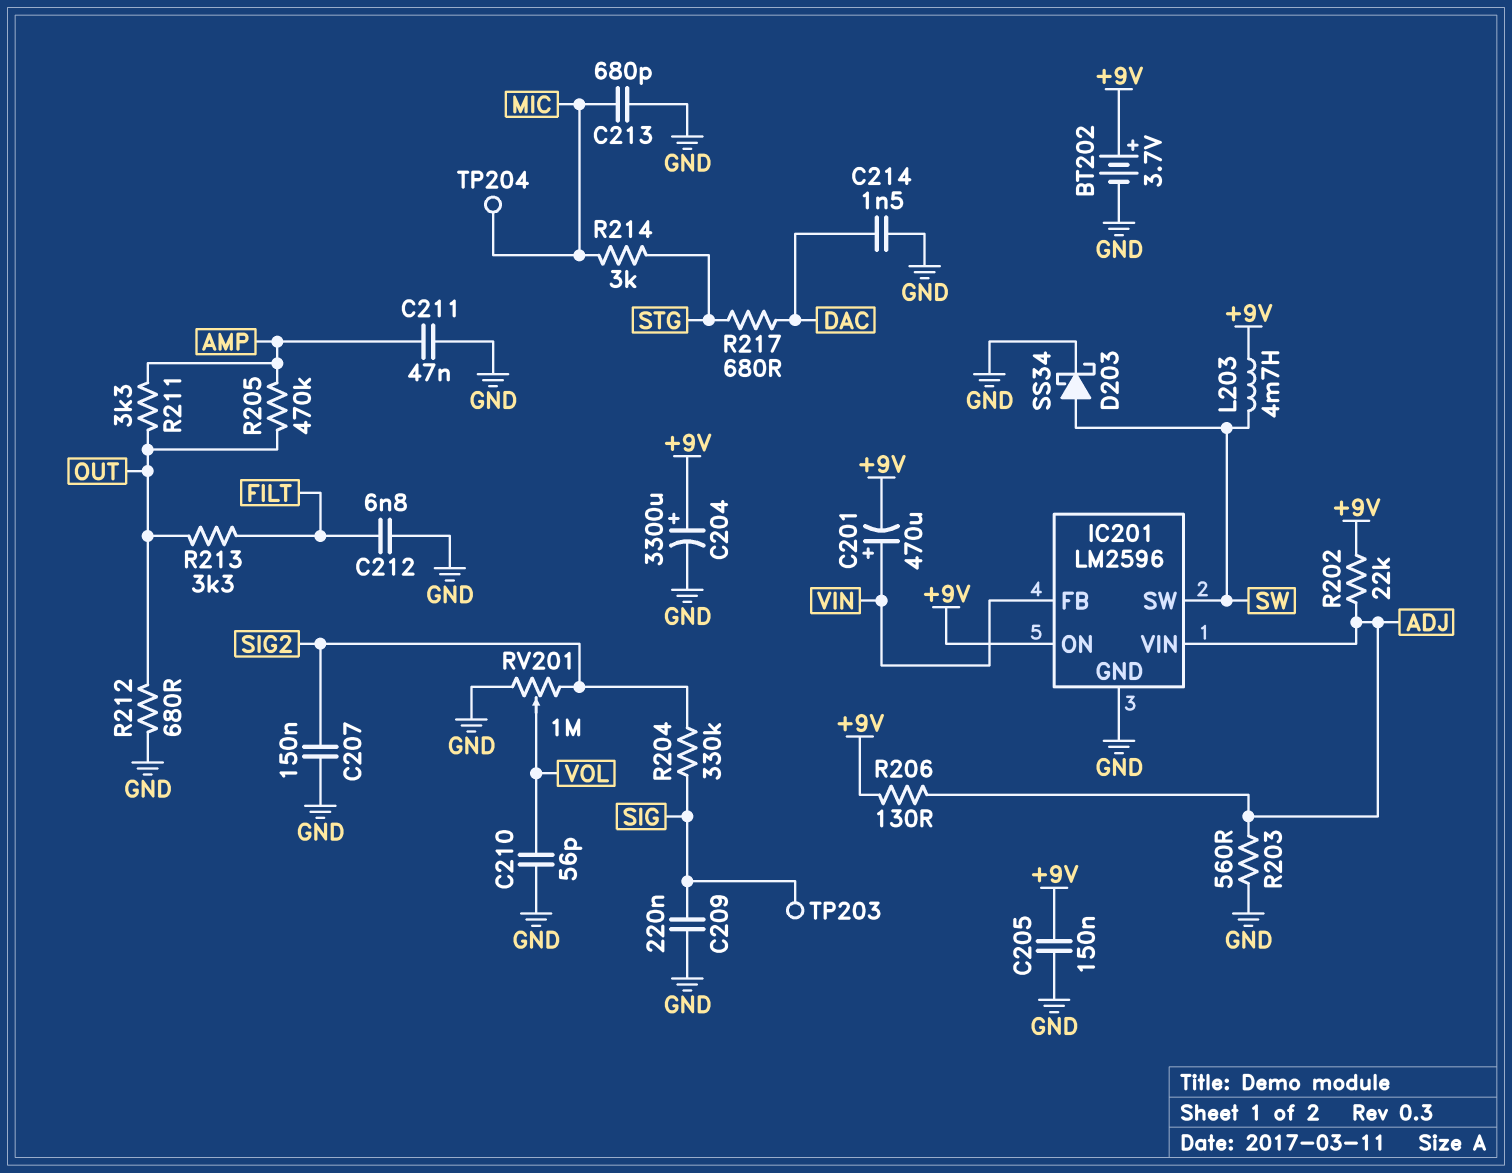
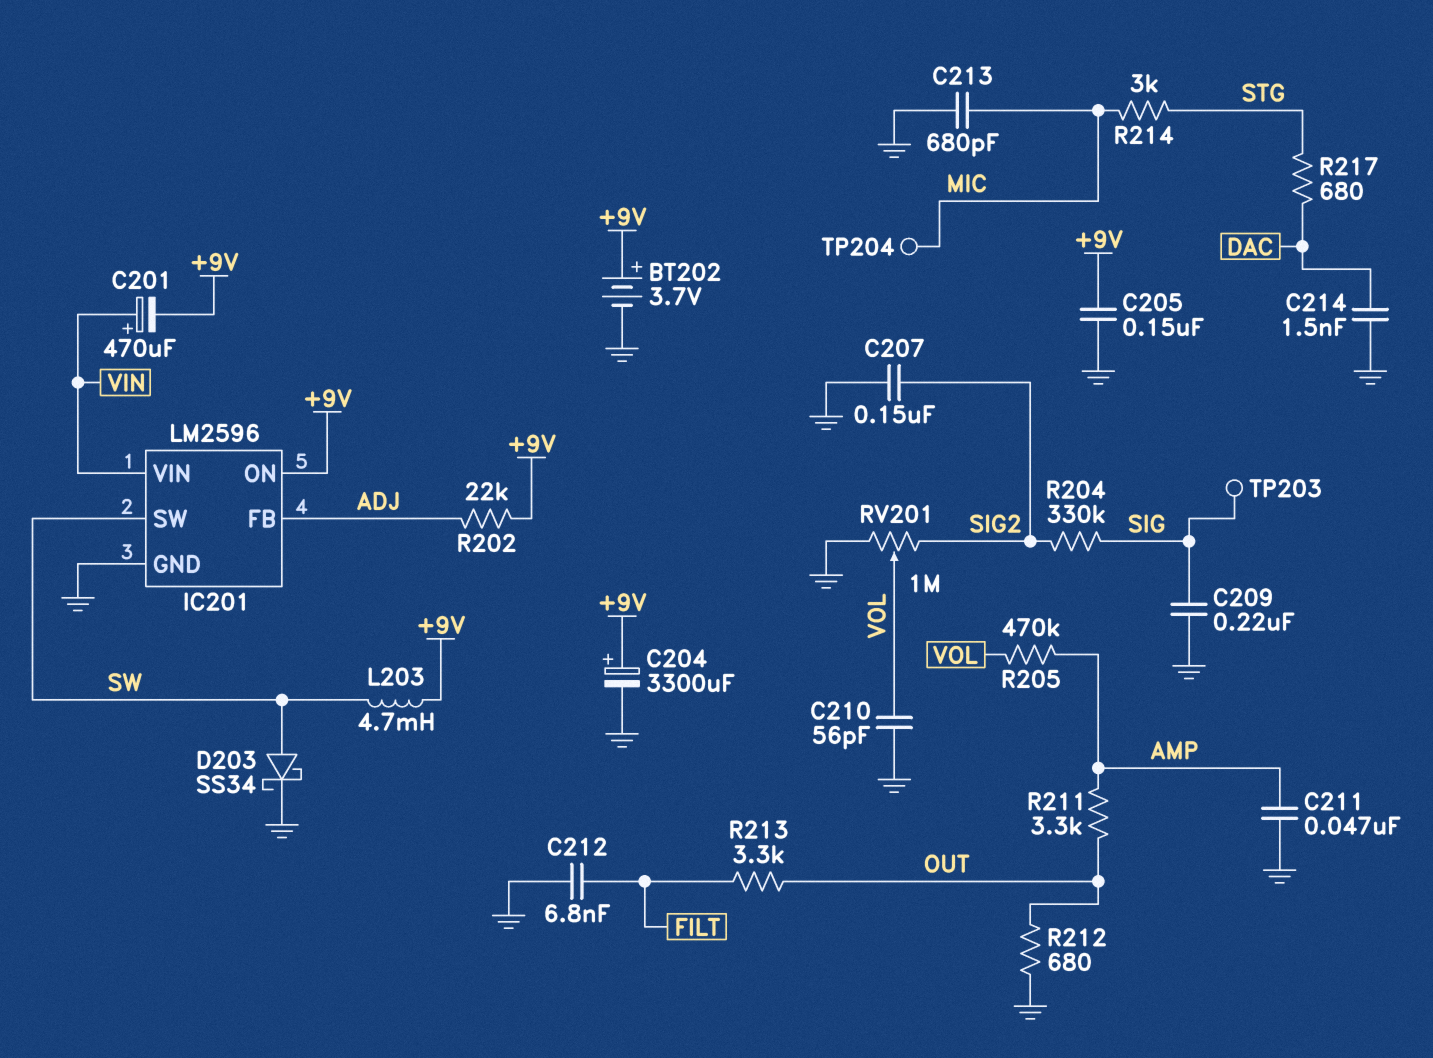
IC201 pin FB: VIN -> ADJ
IC201 pin VIN: ADJ -> VIN
R203: 560 (ADJ, GND) -> none
R205: 470k (AMP, OUT) -> 470k (AMP, VOL)
R206: 130 (+9V, ADJ) -> none

